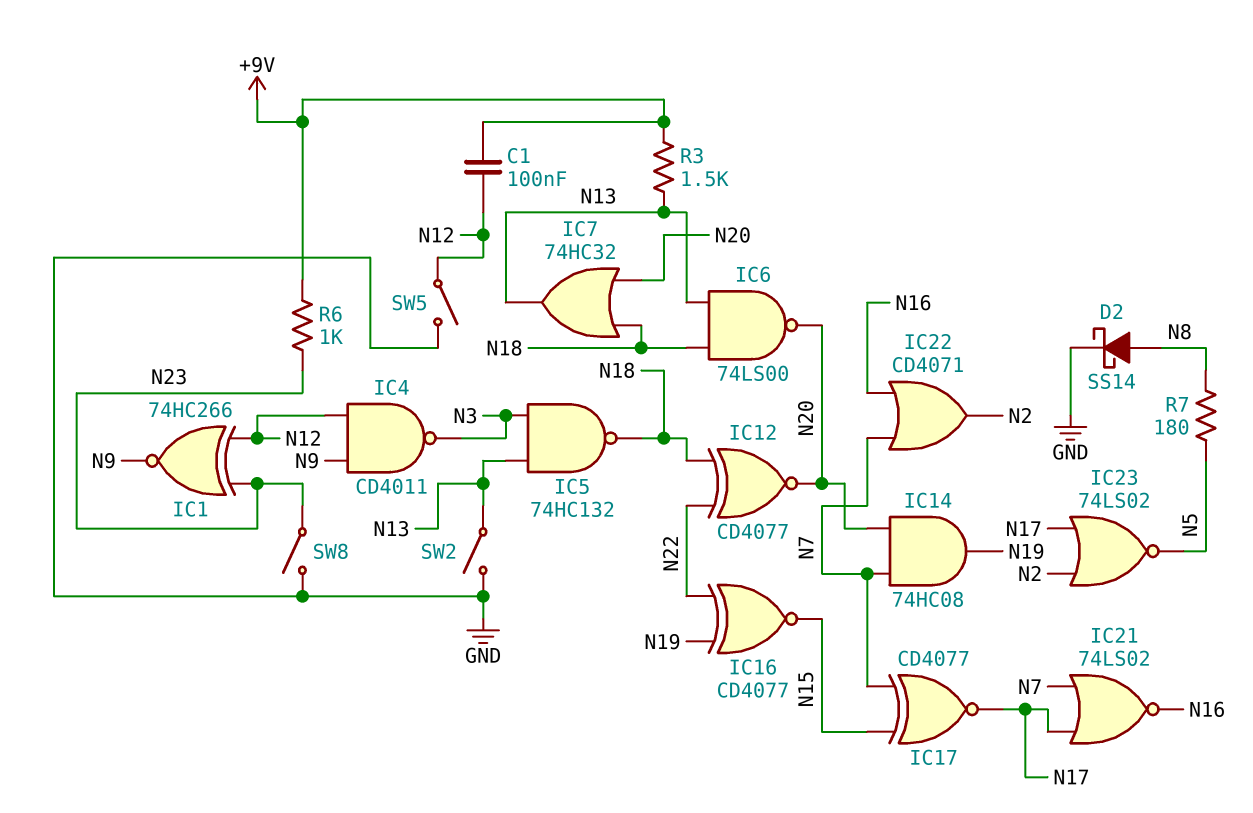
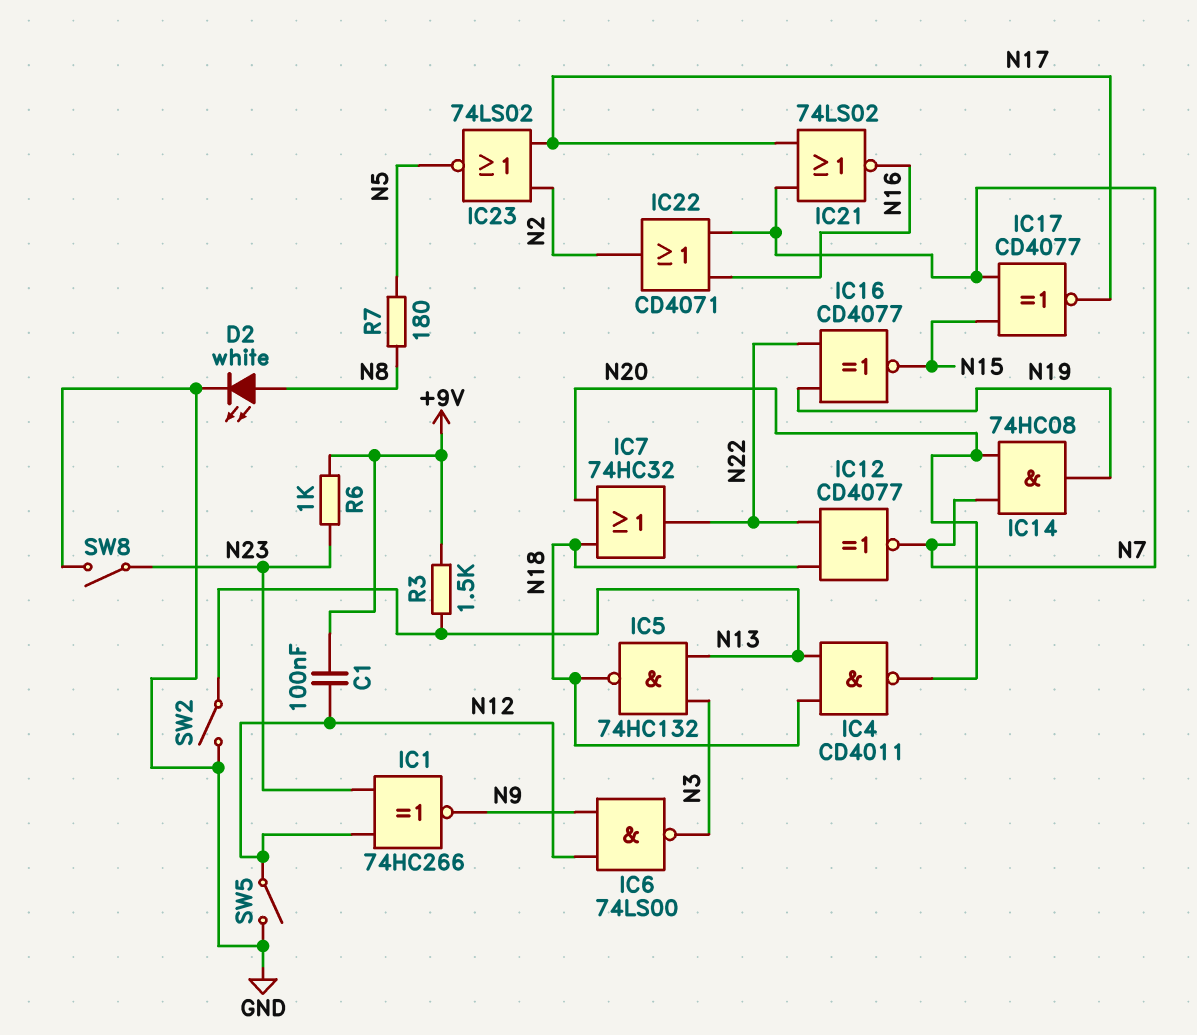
D2: schottky SS14 (A N8, K GND) -> LED white (A N8, K GND)
IC4: NAND CD4011 (in N9, in N12, out N3) -> NAND CD4011 (in N13, in N18, out N20)
IC6: NAND 74LS00 (in N13, in N18, out N20) -> NAND 74LS00 (in N9, in N12, out N3)
IC7: OR 74HC32 (in N18, in N20, out N13) -> OR 74HC32 (in N18, in N20, out N22)
IC12: XNOR CD4077 (in N18, in N22, out N20) -> XNOR CD4077 (in N18, in N22, out N7)

